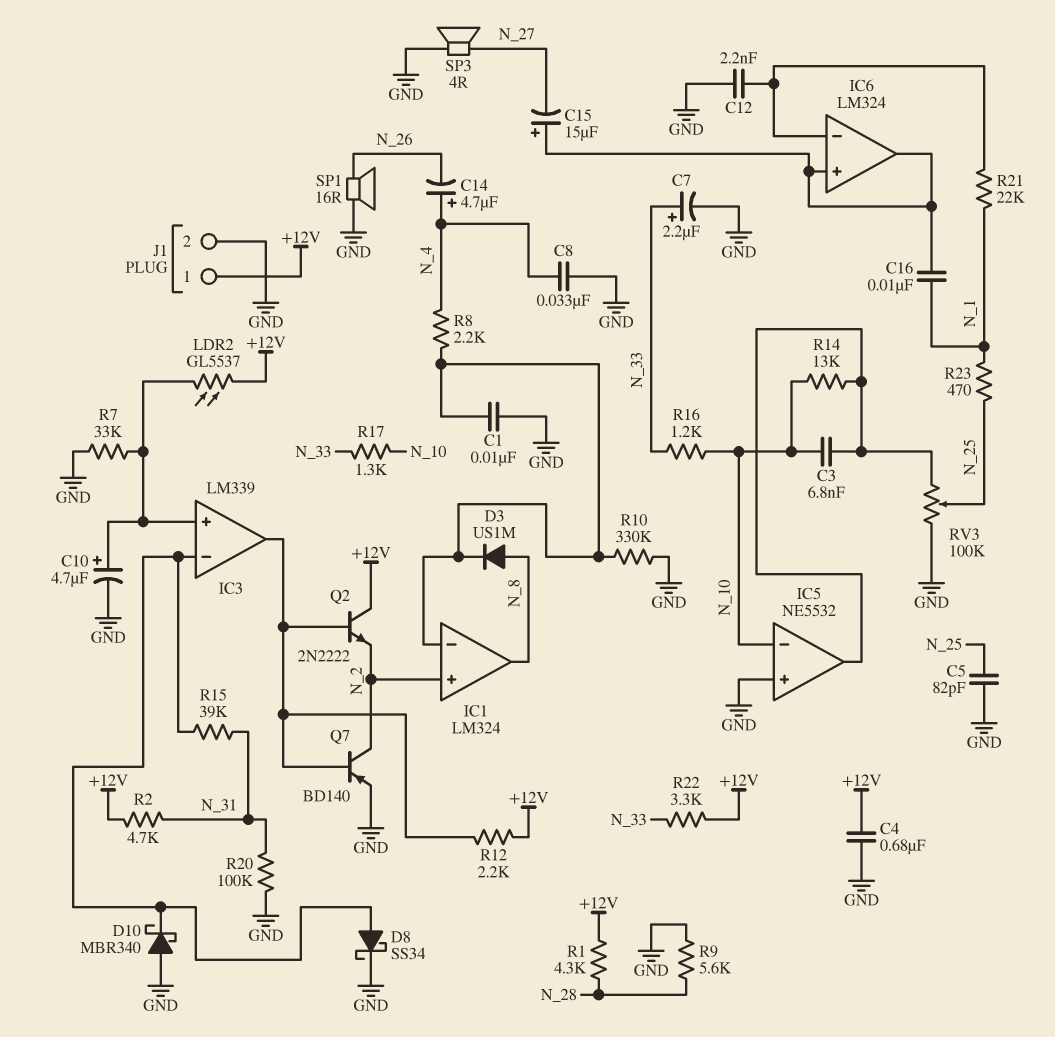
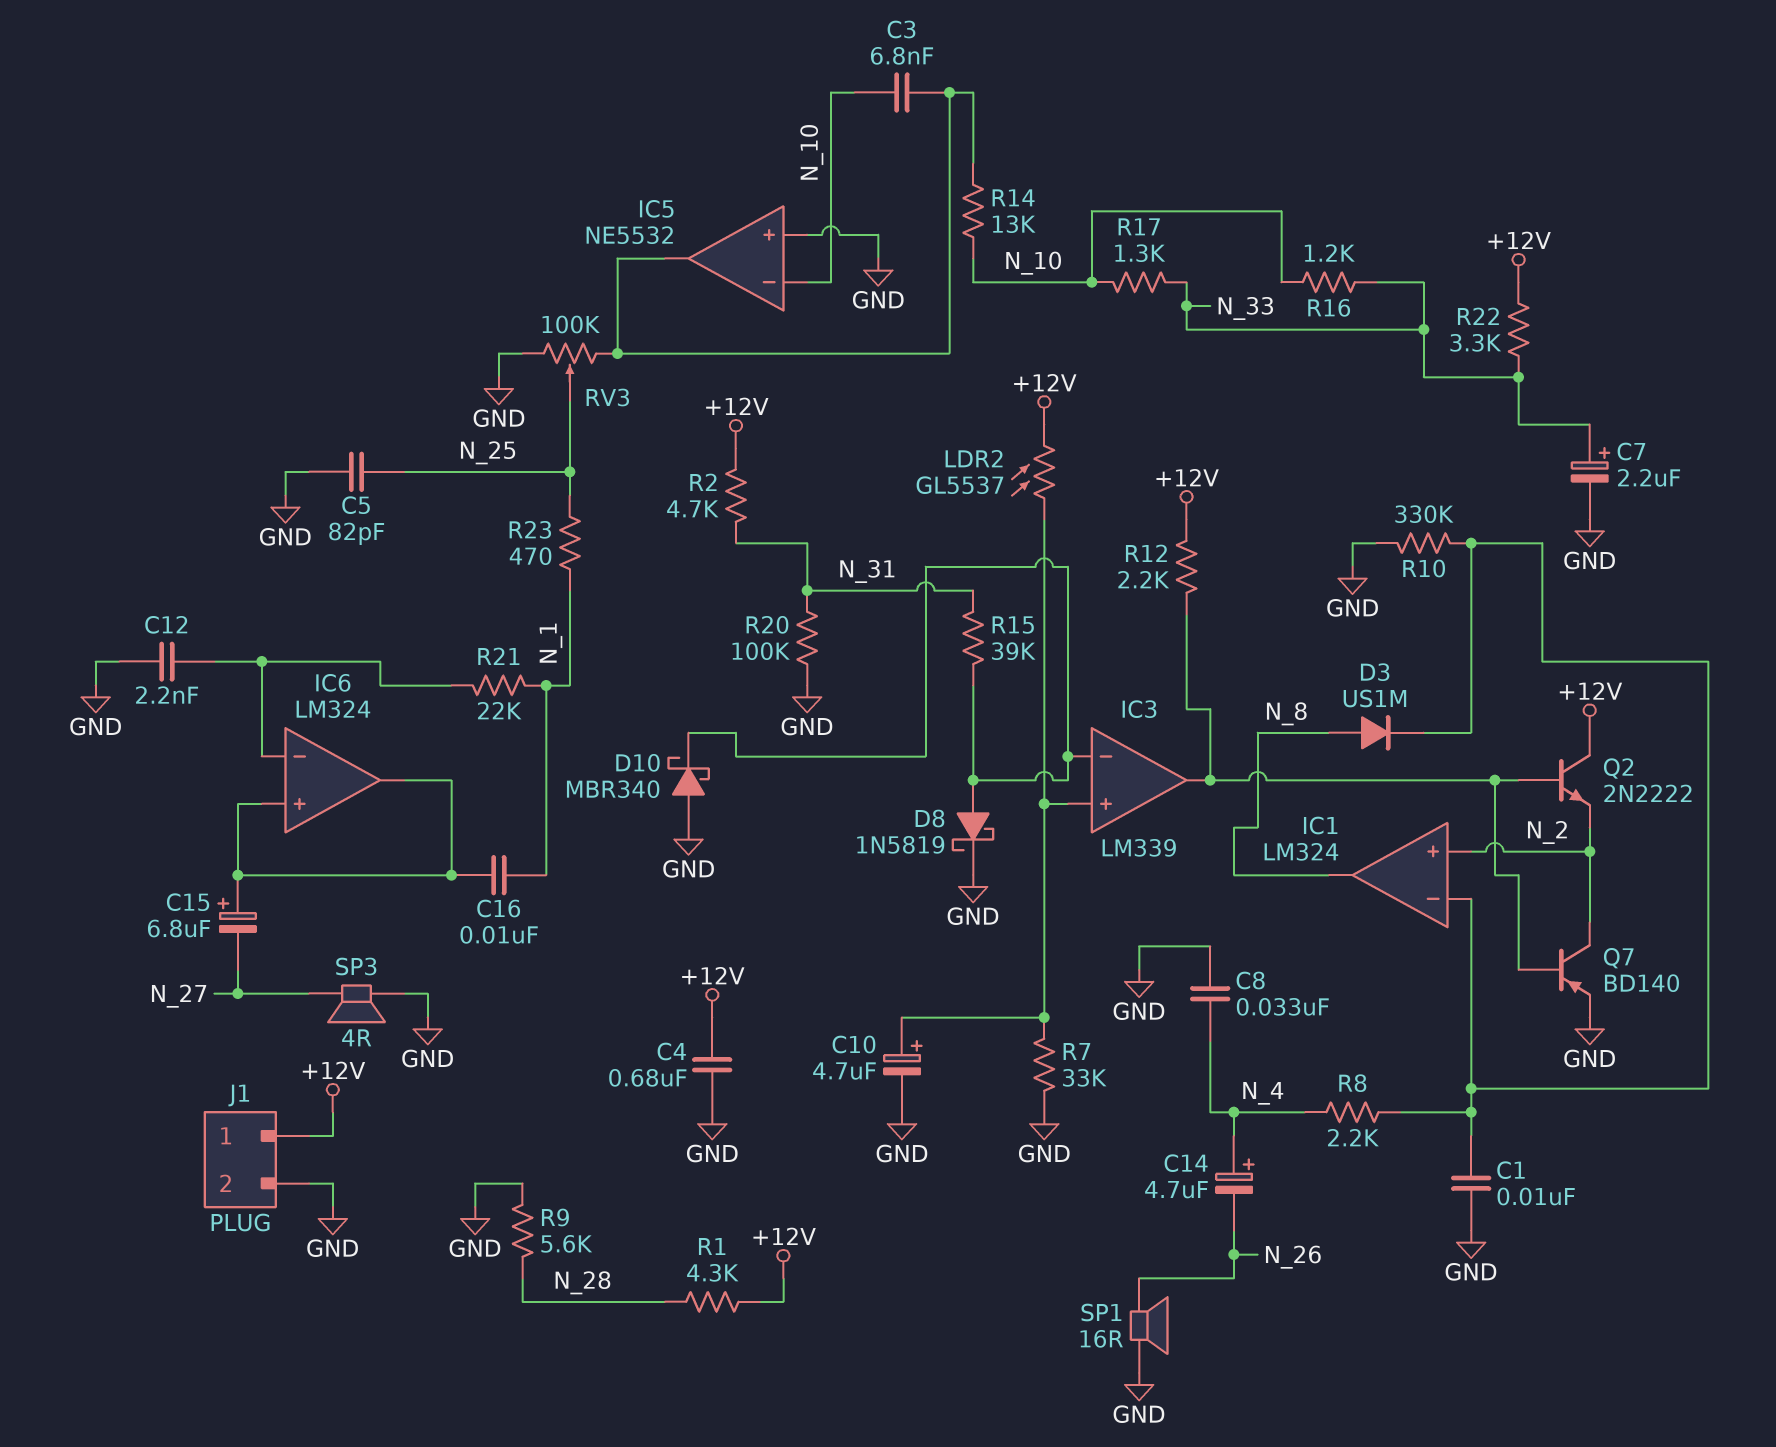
C15: 15uF (plus IC6/in+, minus N_27) -> 6.8uF (plus IC6/in+, minus N_27)
D8: schottky SS34 (A IC3/in-, K GND) -> schottky 1N5819 (A IC3/in-, K GND)

